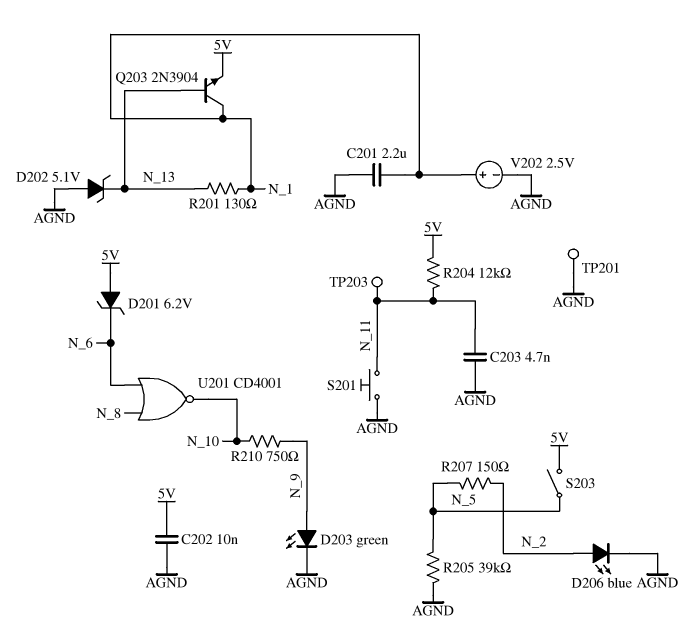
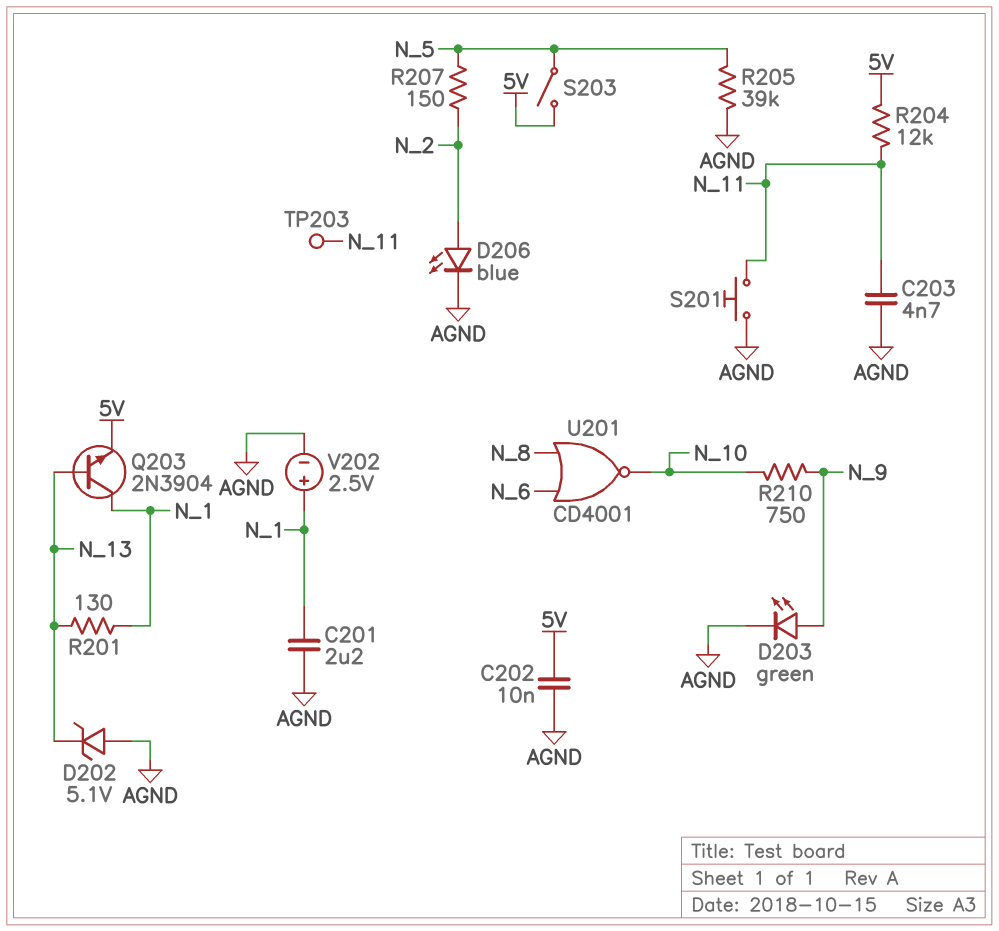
D201: zener 6.2V (A 5V, K N_6) -> none
TP201: test point (AGND) -> none

